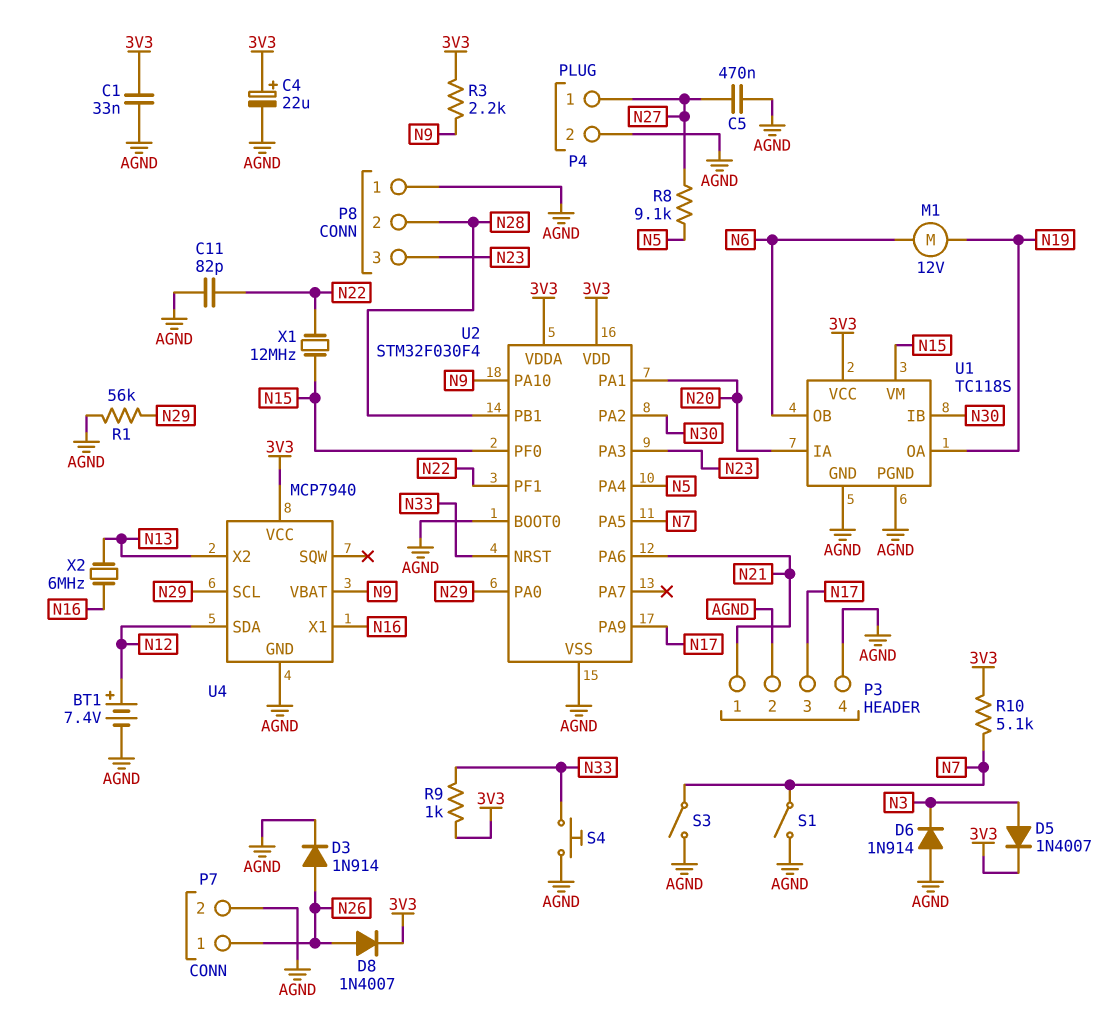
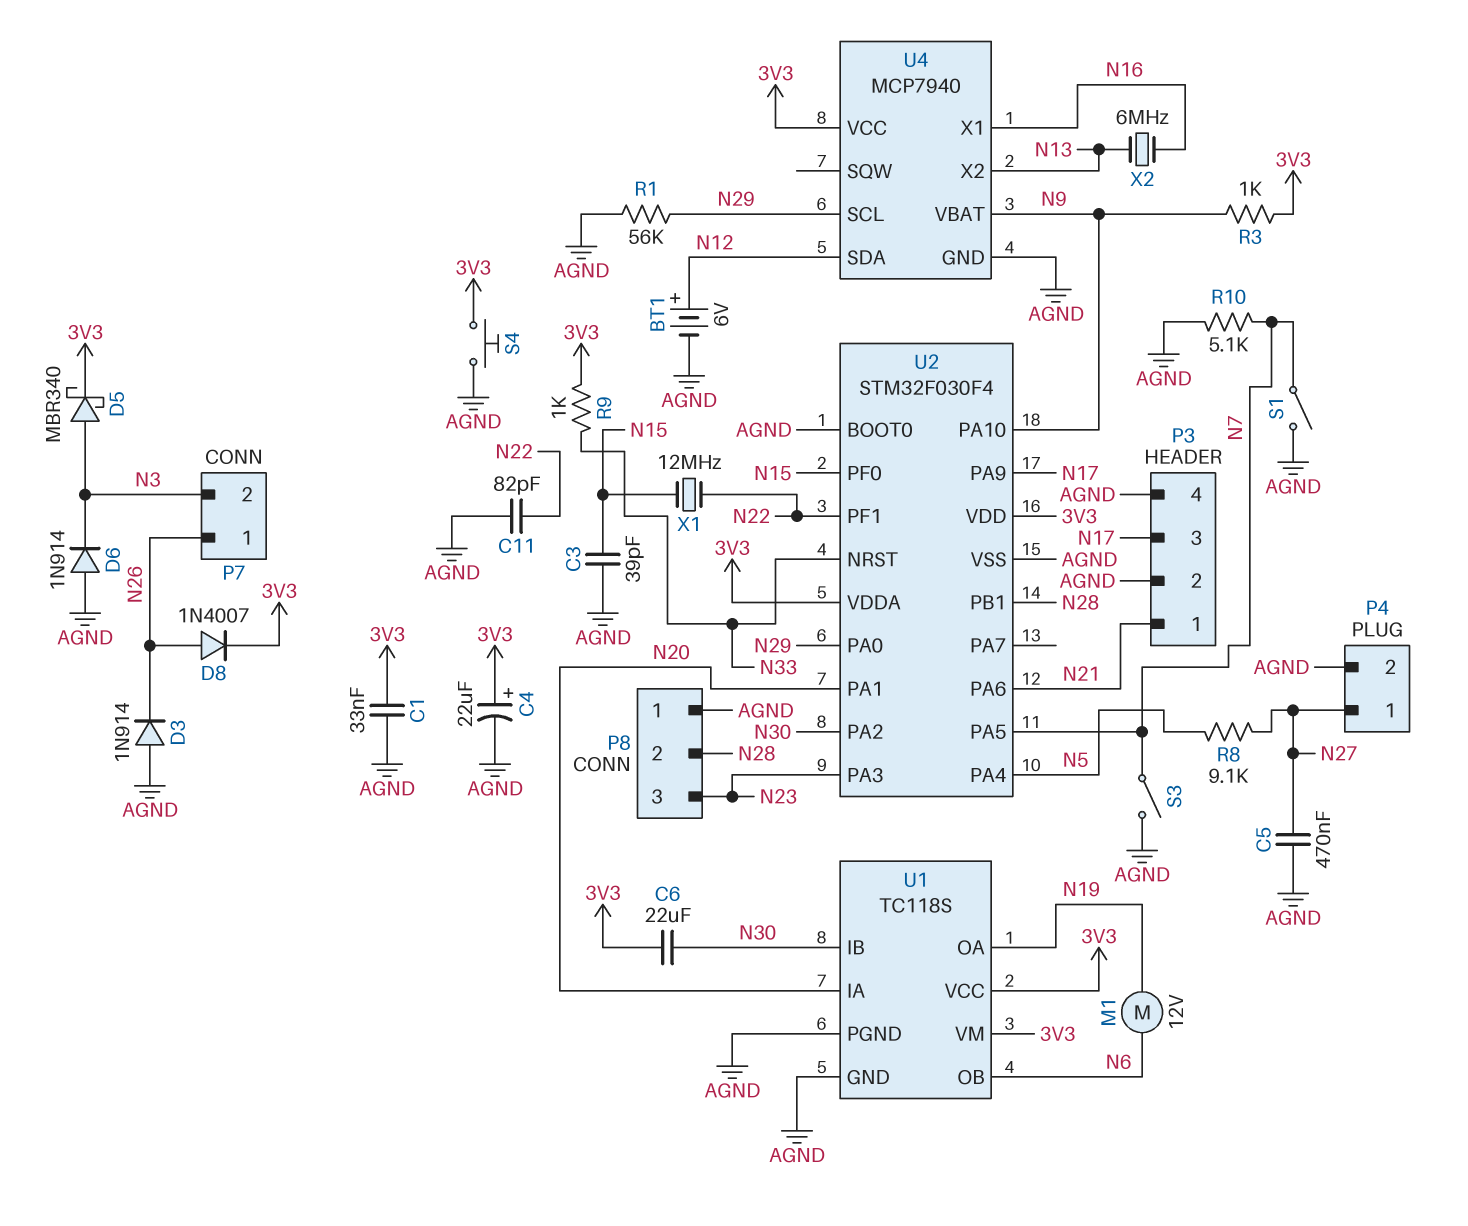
BT1: 7.4V (plus N12, minus AGND) -> 6V (plus N12, minus AGND)
C3: none -> 39pF (AGND, N15)
C6: none -> 22uF (3V3, N30)
D3: diode 1N914 (A N26, K AGND) -> diode 1N914 (A AGND, K N26)
D5: diode 1N4007 (A N3, K 3V3) -> schottky MBR340 (A N3, K 3V3)
P7 pin 2: AGND -> N3
R3: 2.2k (3V3, N9) -> 1k (3V3, N9)
R10: 5.1k (3V3, N7) -> 5.1k (AGND, N7)
S4: button (AGND, N33) -> button (3V3, AGND)
U1 pin VM: N15 -> 3V3

